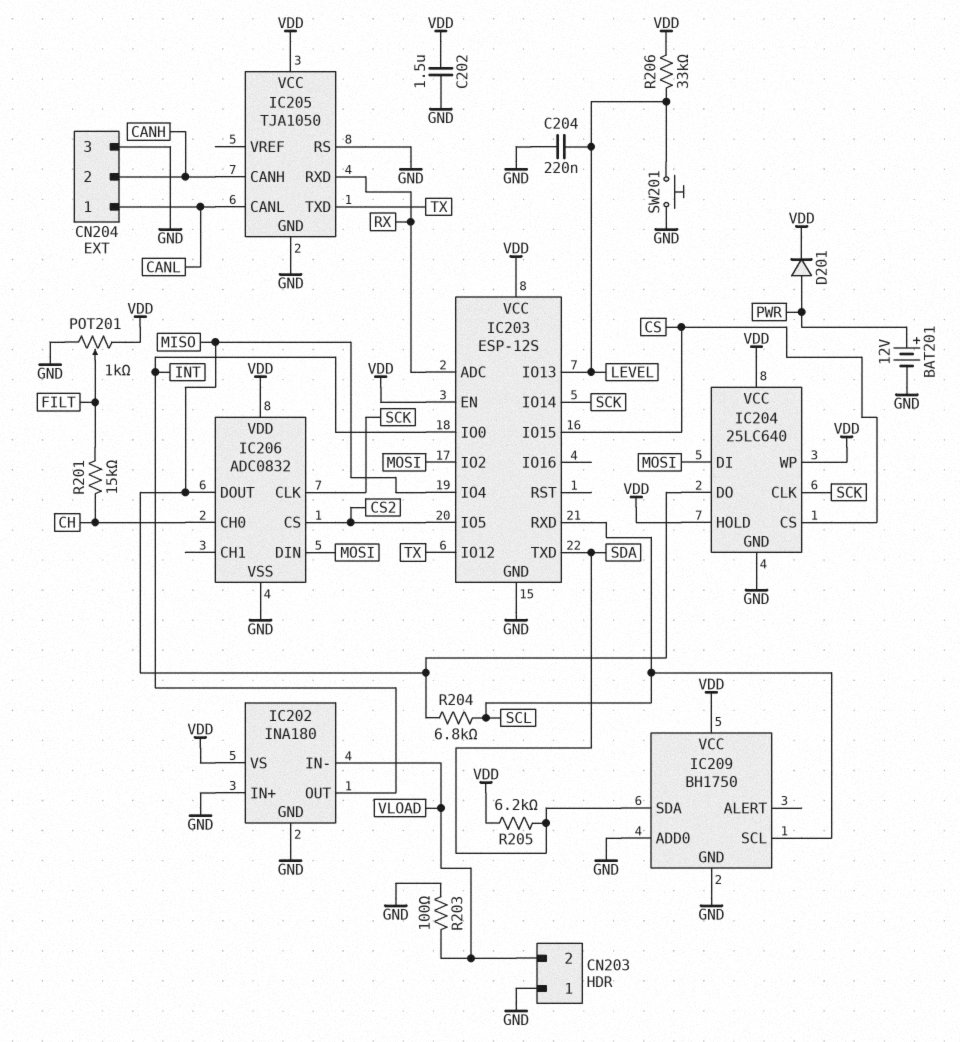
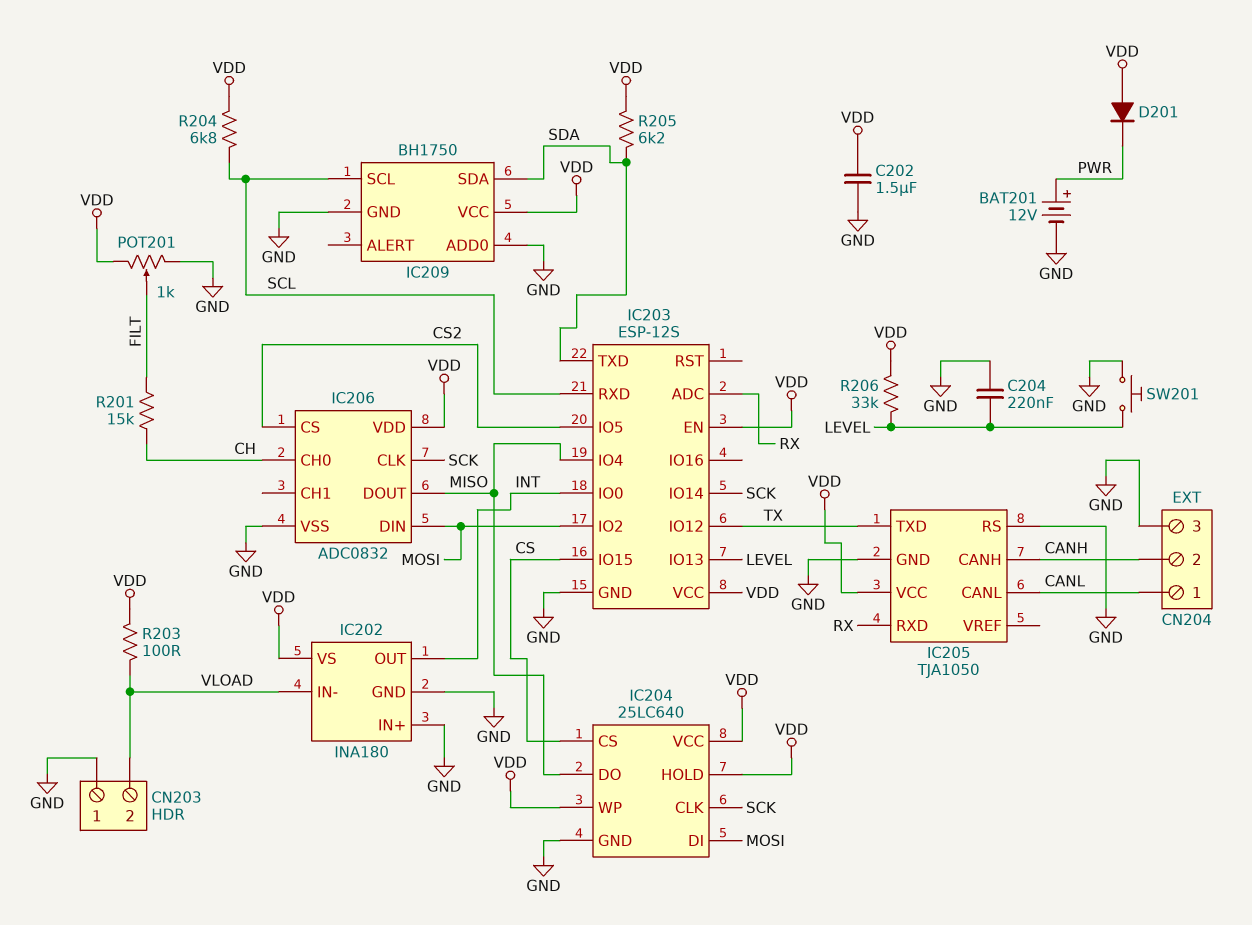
D201: diode (A PWR, K VDD) -> diode (A VDD, K PWR)
R203: 100 (GND, VLOAD) -> 100 (VDD, VLOAD)
R204: 6.8k (MISO, SCL) -> 6.8k (SCL, VDD)

